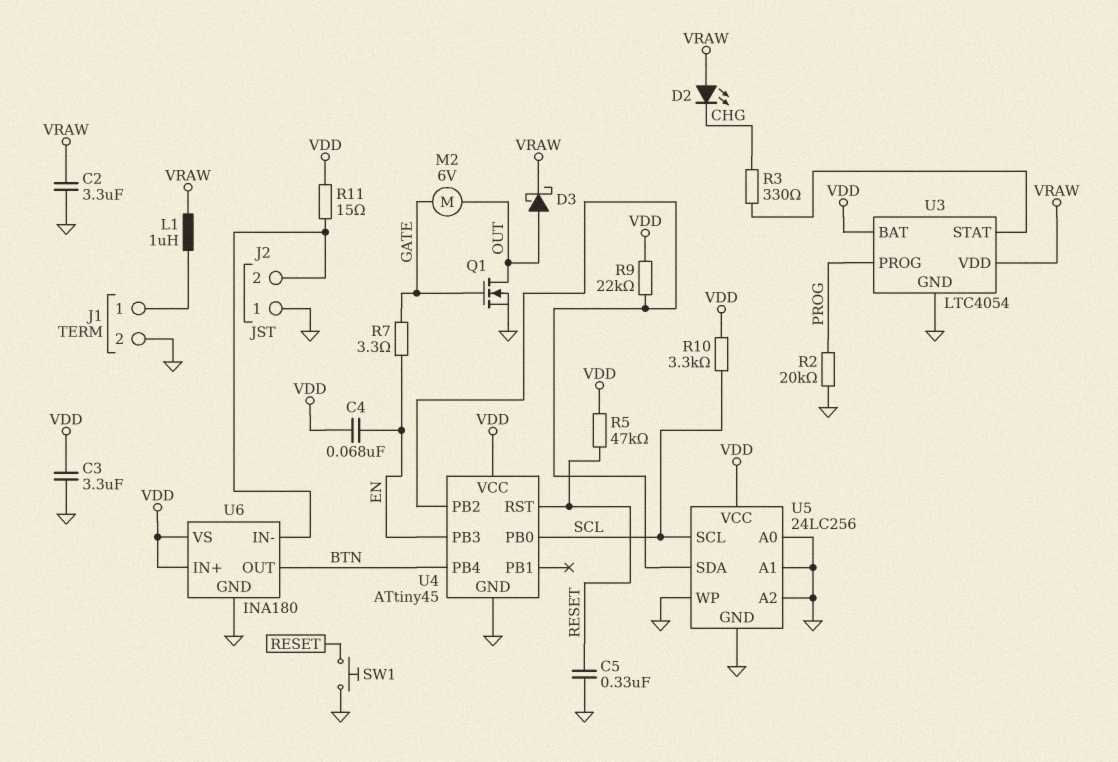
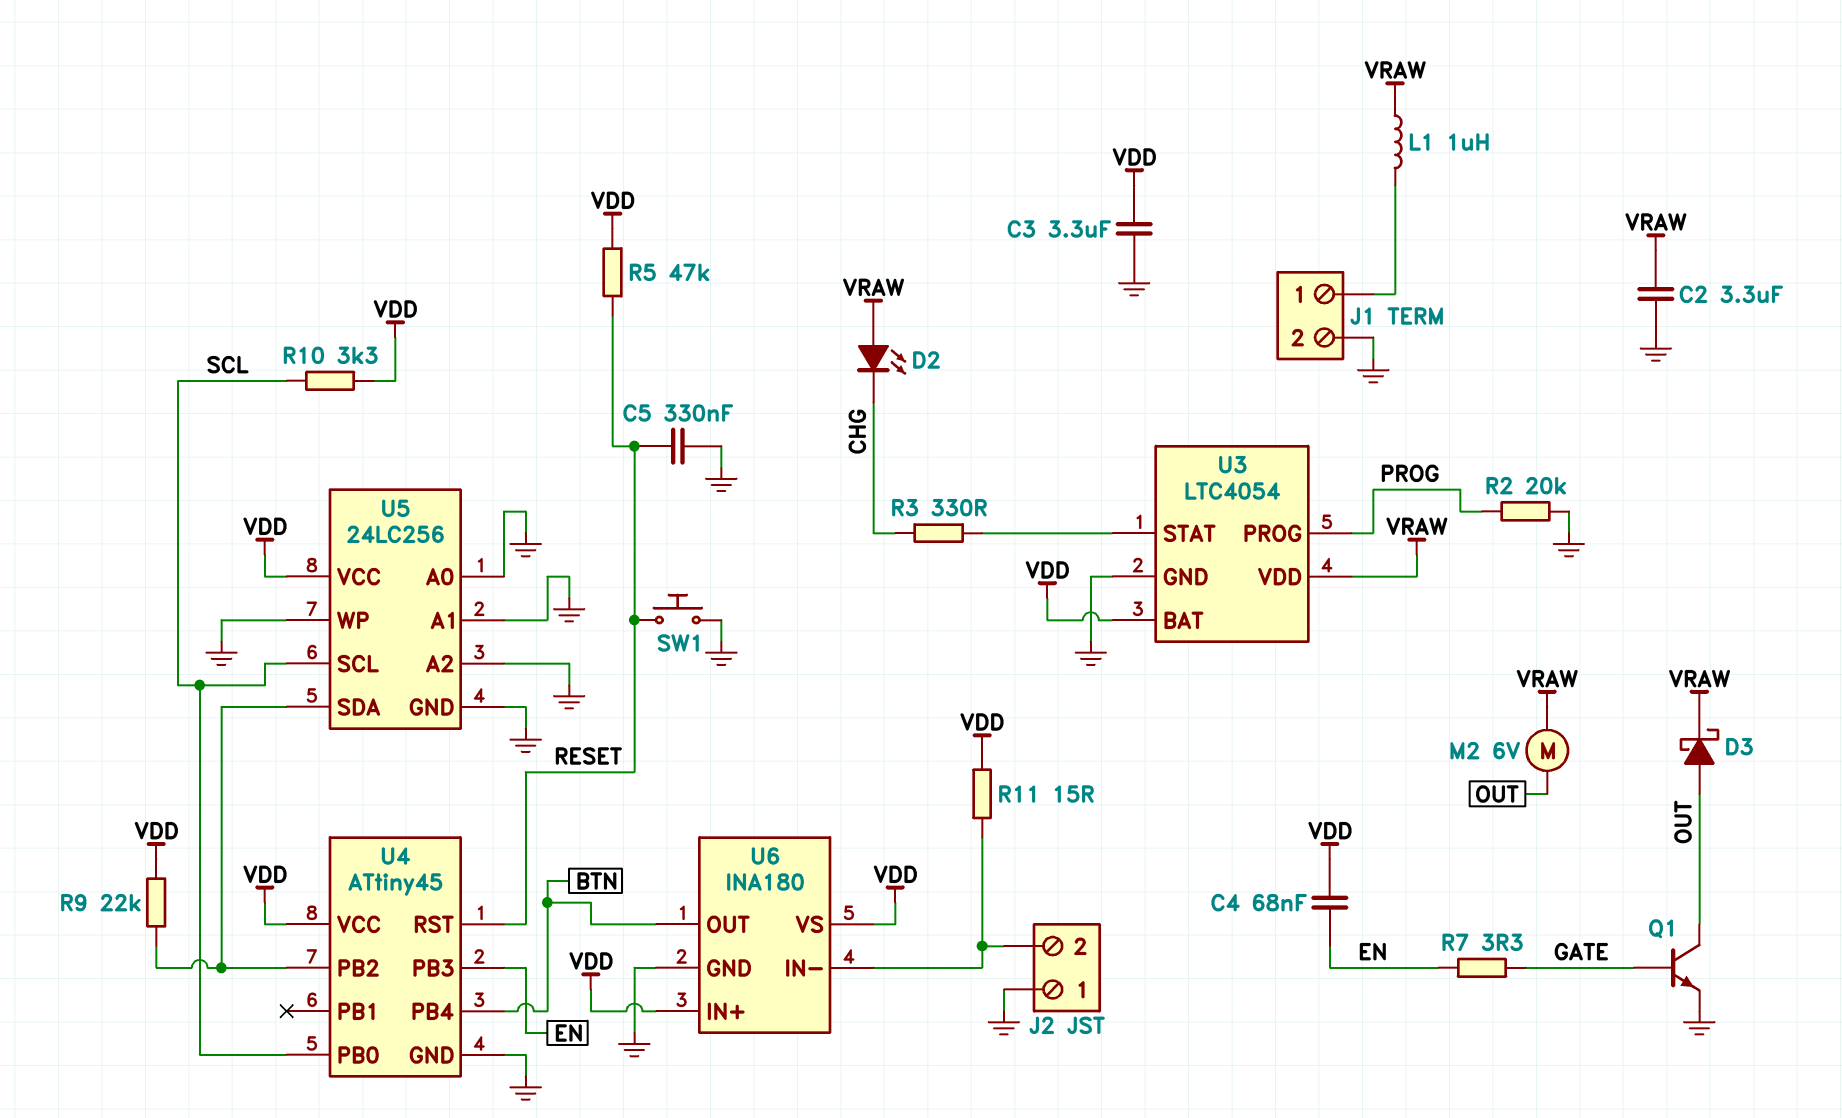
M2: motor 6V (GATE, OUT) -> motor 6V (OUT, VRAW)
Q1: NMOS (G GATE, D OUT, S GND) -> NPN (B GATE, C OUT, E GND)

